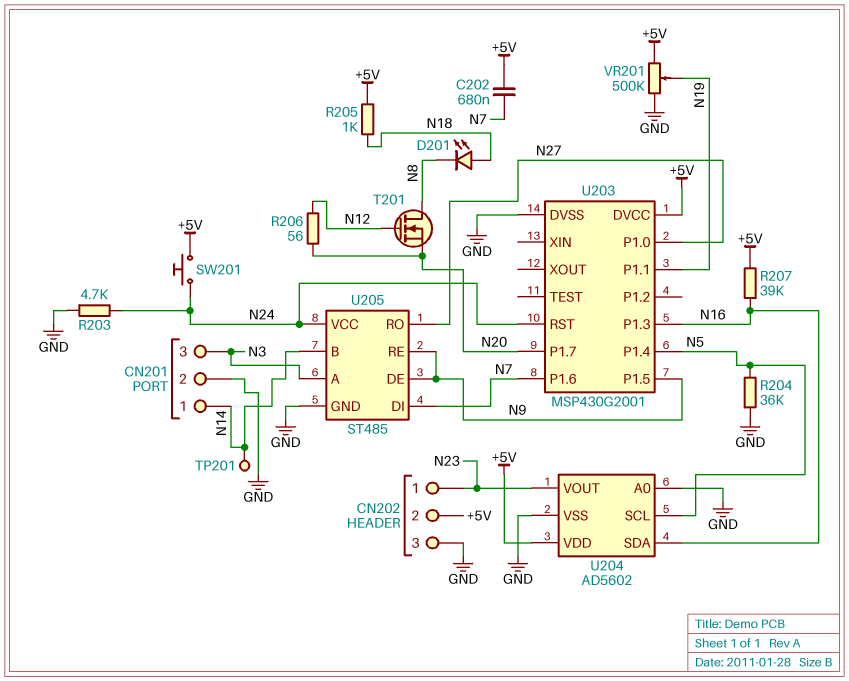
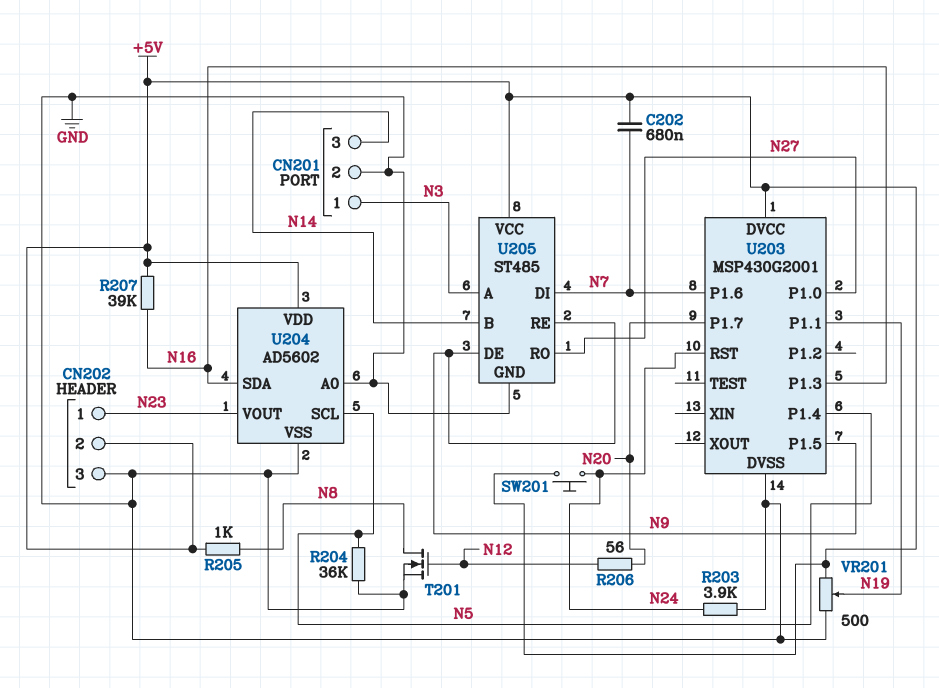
CN201 pin 1: N14 -> N3
CN201 pin 3: N3 -> N14
D201: LED (A N18, K N8) -> none
R203: 4.7k (GND, N24) -> 3.9k (GND, N24)
R205: 1k (+5V, N18) -> 1k (+5V, N8)
T201: NMOS (G N12, D N8, S N20) -> NMOS (G N12, D N8, S GND)
TP201: test point (N14) -> none
U205 pin VCC: N24 -> +5V
VR201: 500k (+5V, GND, wiper N19) -> 500 (+5V, GND, wiper N19)

